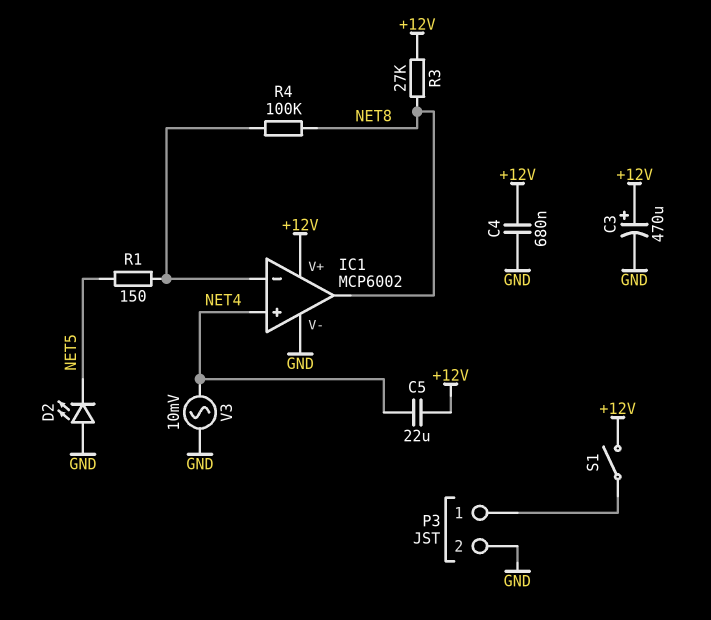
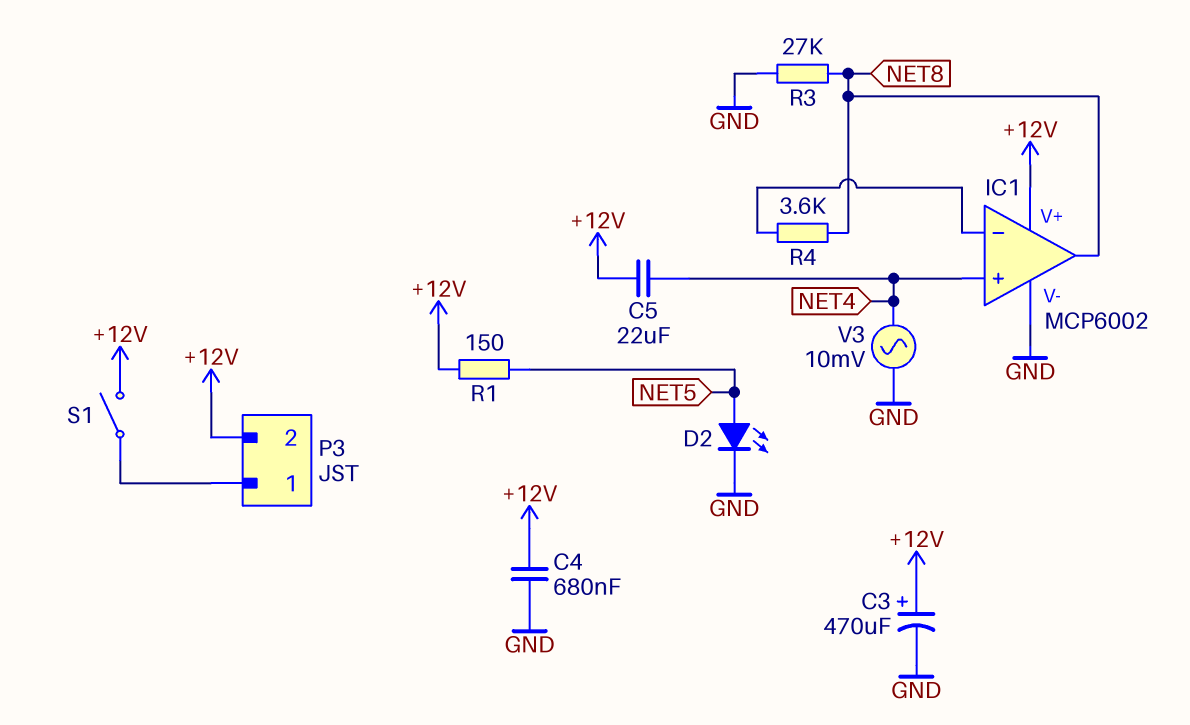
D2: LED (A GND, K NET5) -> LED (A NET5, K GND)
P3 pin 2: GND -> +12V
R1: 150 (IC1/in-, NET5) -> 150 (+12V, NET5)
R3: 27k (+12V, NET8) -> 27k (GND, NET8)
R4: 100k (IC1/in-, NET8) -> 3.6k (IC1/in-, NET8)

